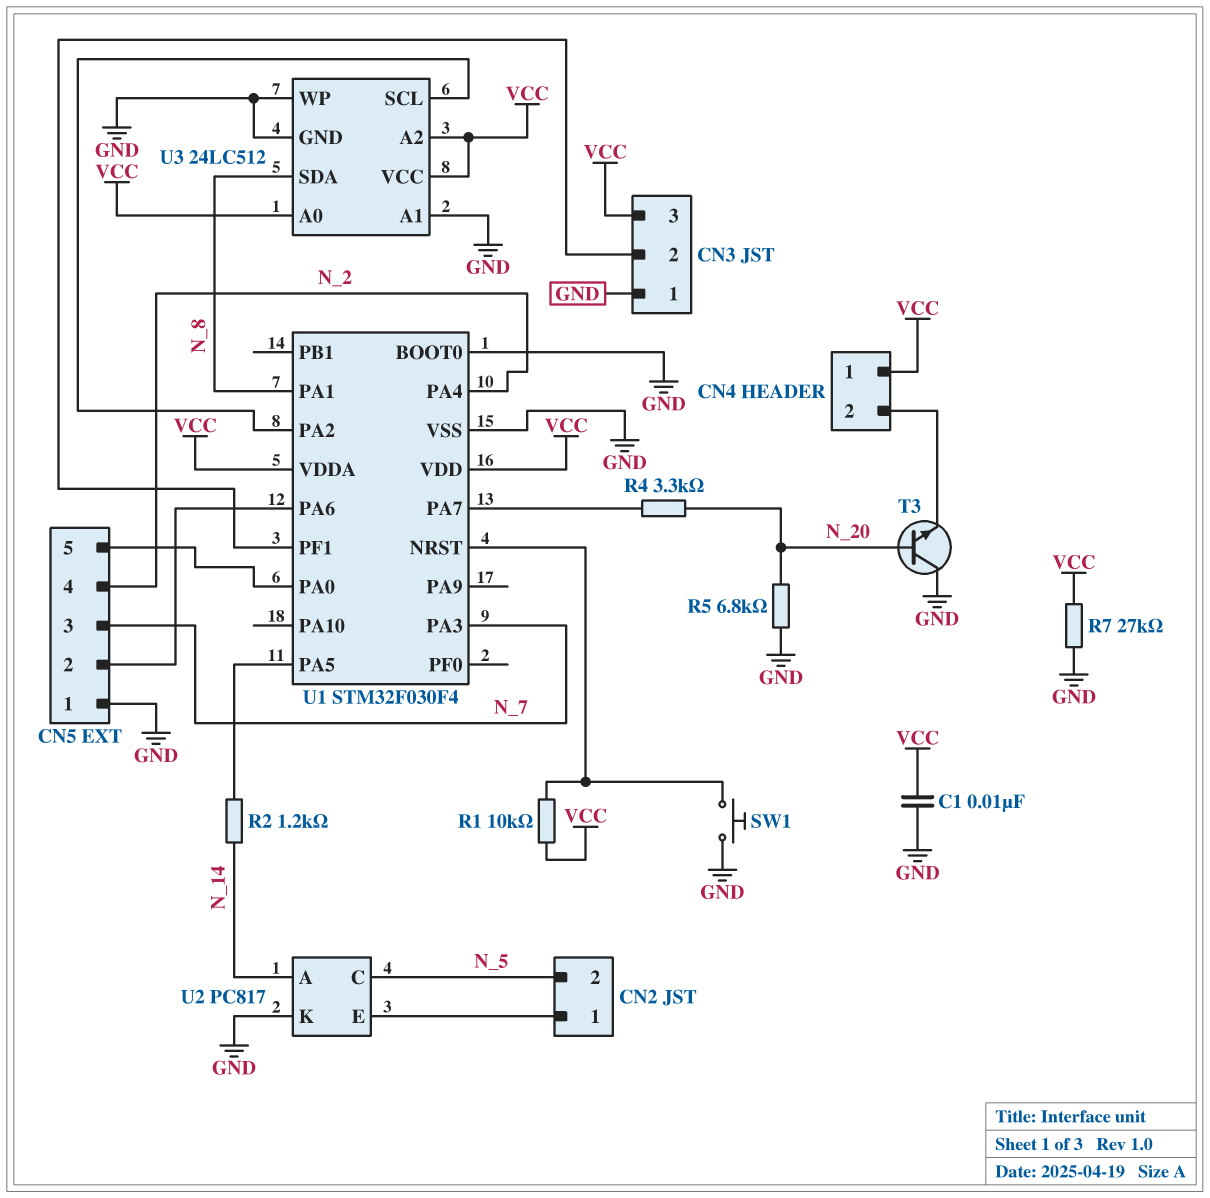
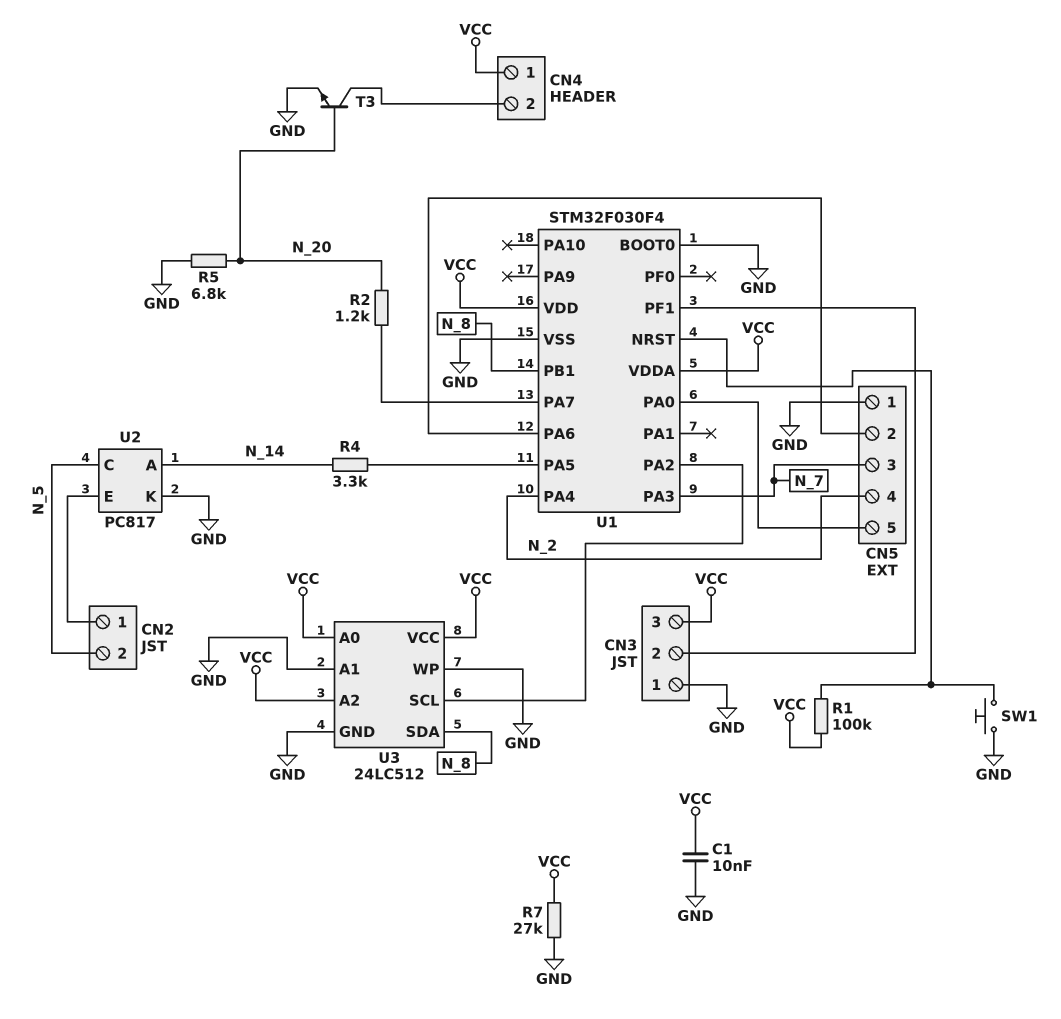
R1: 10k (U1/NRST, VCC) -> 100k (U1/NRST, VCC)
R2: 1.2k (N_14, U1/PA5) -> 1.2k (N_20, U1/PA7)
R4: 3.3k (N_20, U1/PA7) -> 3.3k (N_14, U1/PA5)
T3: NPN (B N_20, C GND, E CN4/2) -> NPN (B N_20, C CN4/2, E GND)
U1 pin PA1: N_8 -> none
U1 pin PB1: none -> N_8

